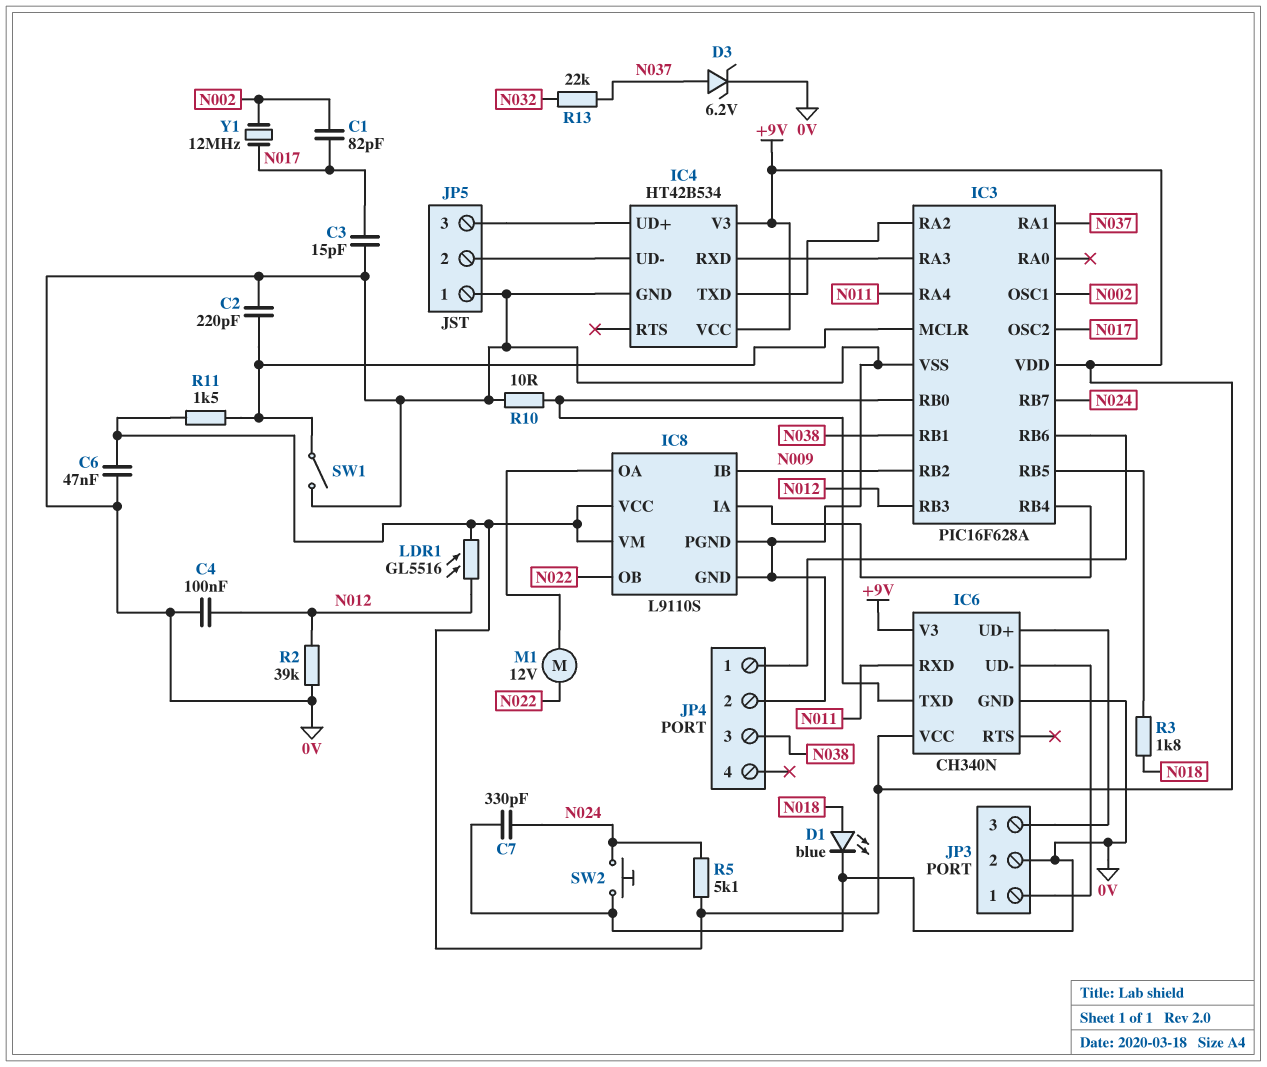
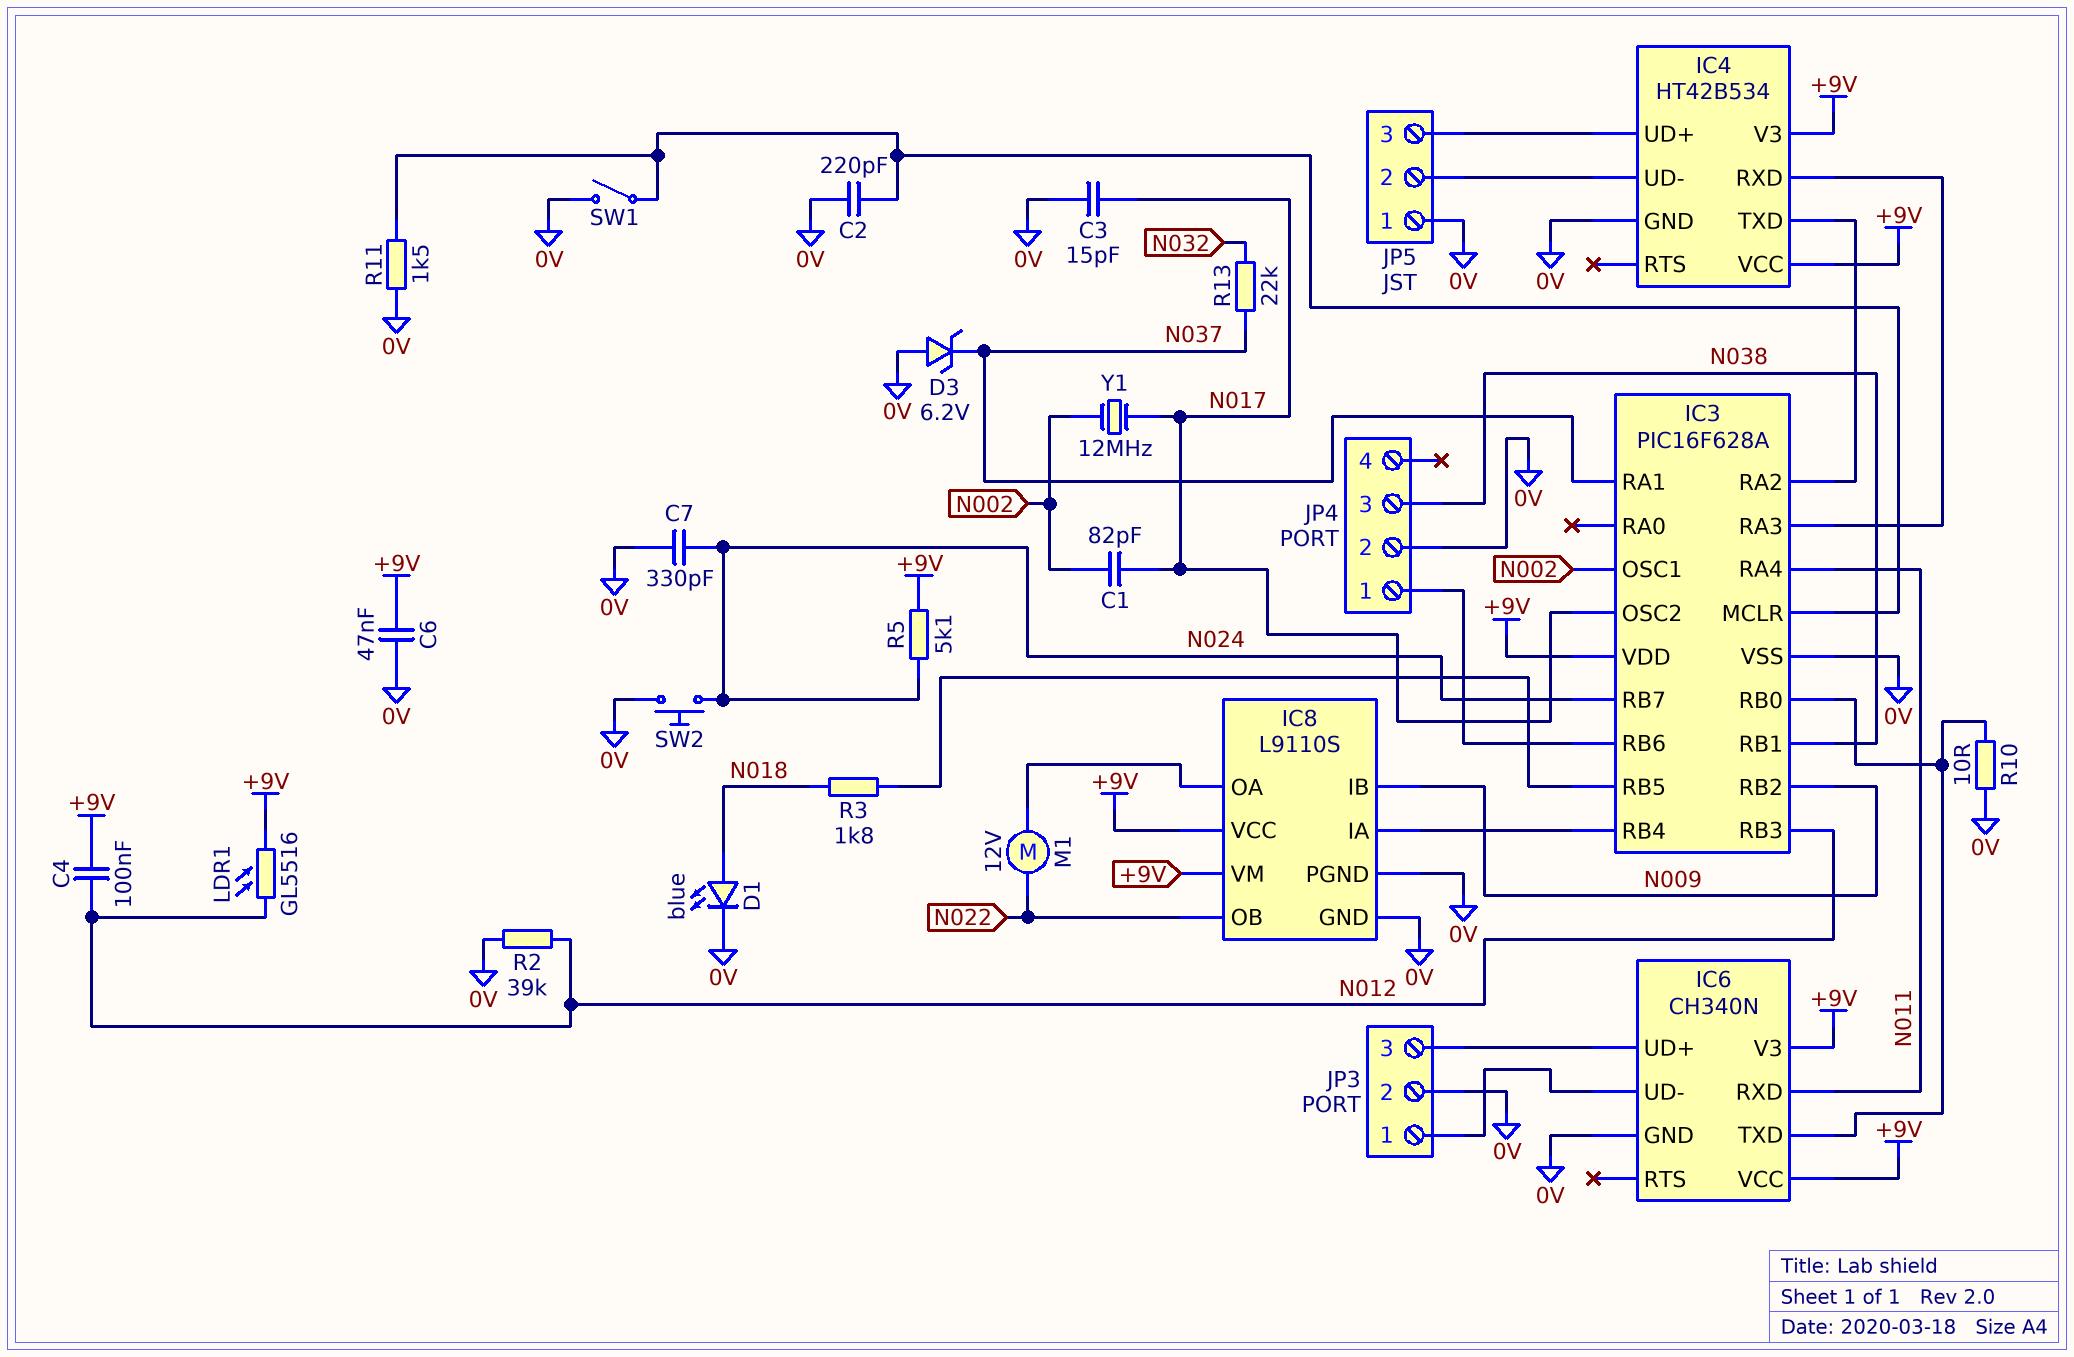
C4: 100nF (0V, N012) -> 100nF (+9V, N012)
D3: zener 6.2V (A N037, K 0V) -> zener 6.2V (A 0V, K N037)
R11: 1.5k (+9V, IC3/MCLR) -> 1.5k (0V, IC3/MCLR)

